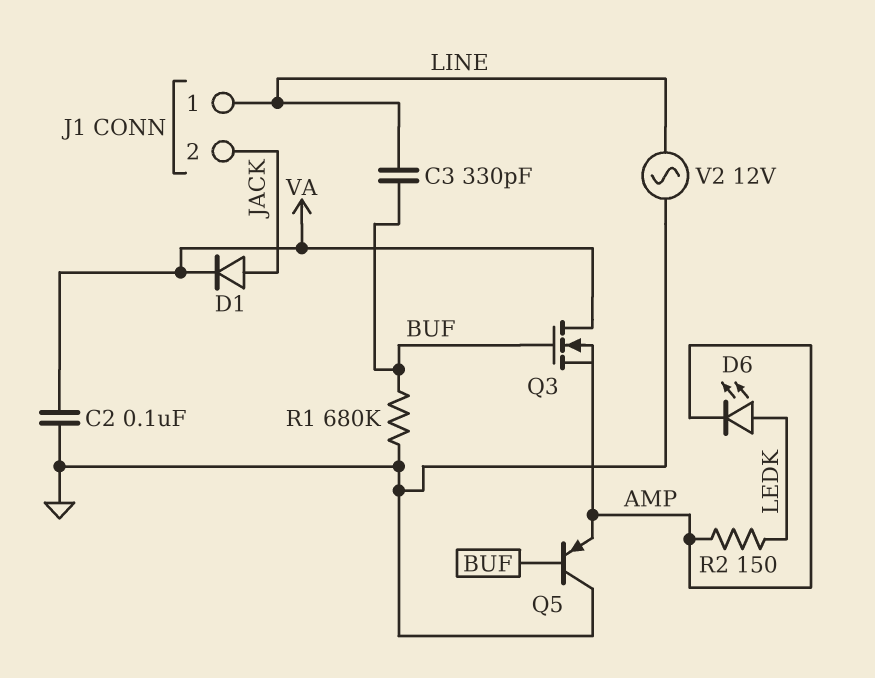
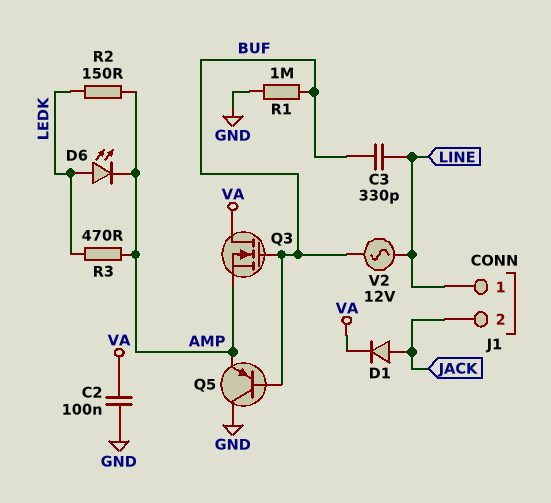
R1: 680k (BUF, GND) -> 1M (BUF, GND)
R3: none -> 470 (AMP, LEDK)
V2: AC 12V (GND, LINE) -> AC 12V (BUF, LINE)

